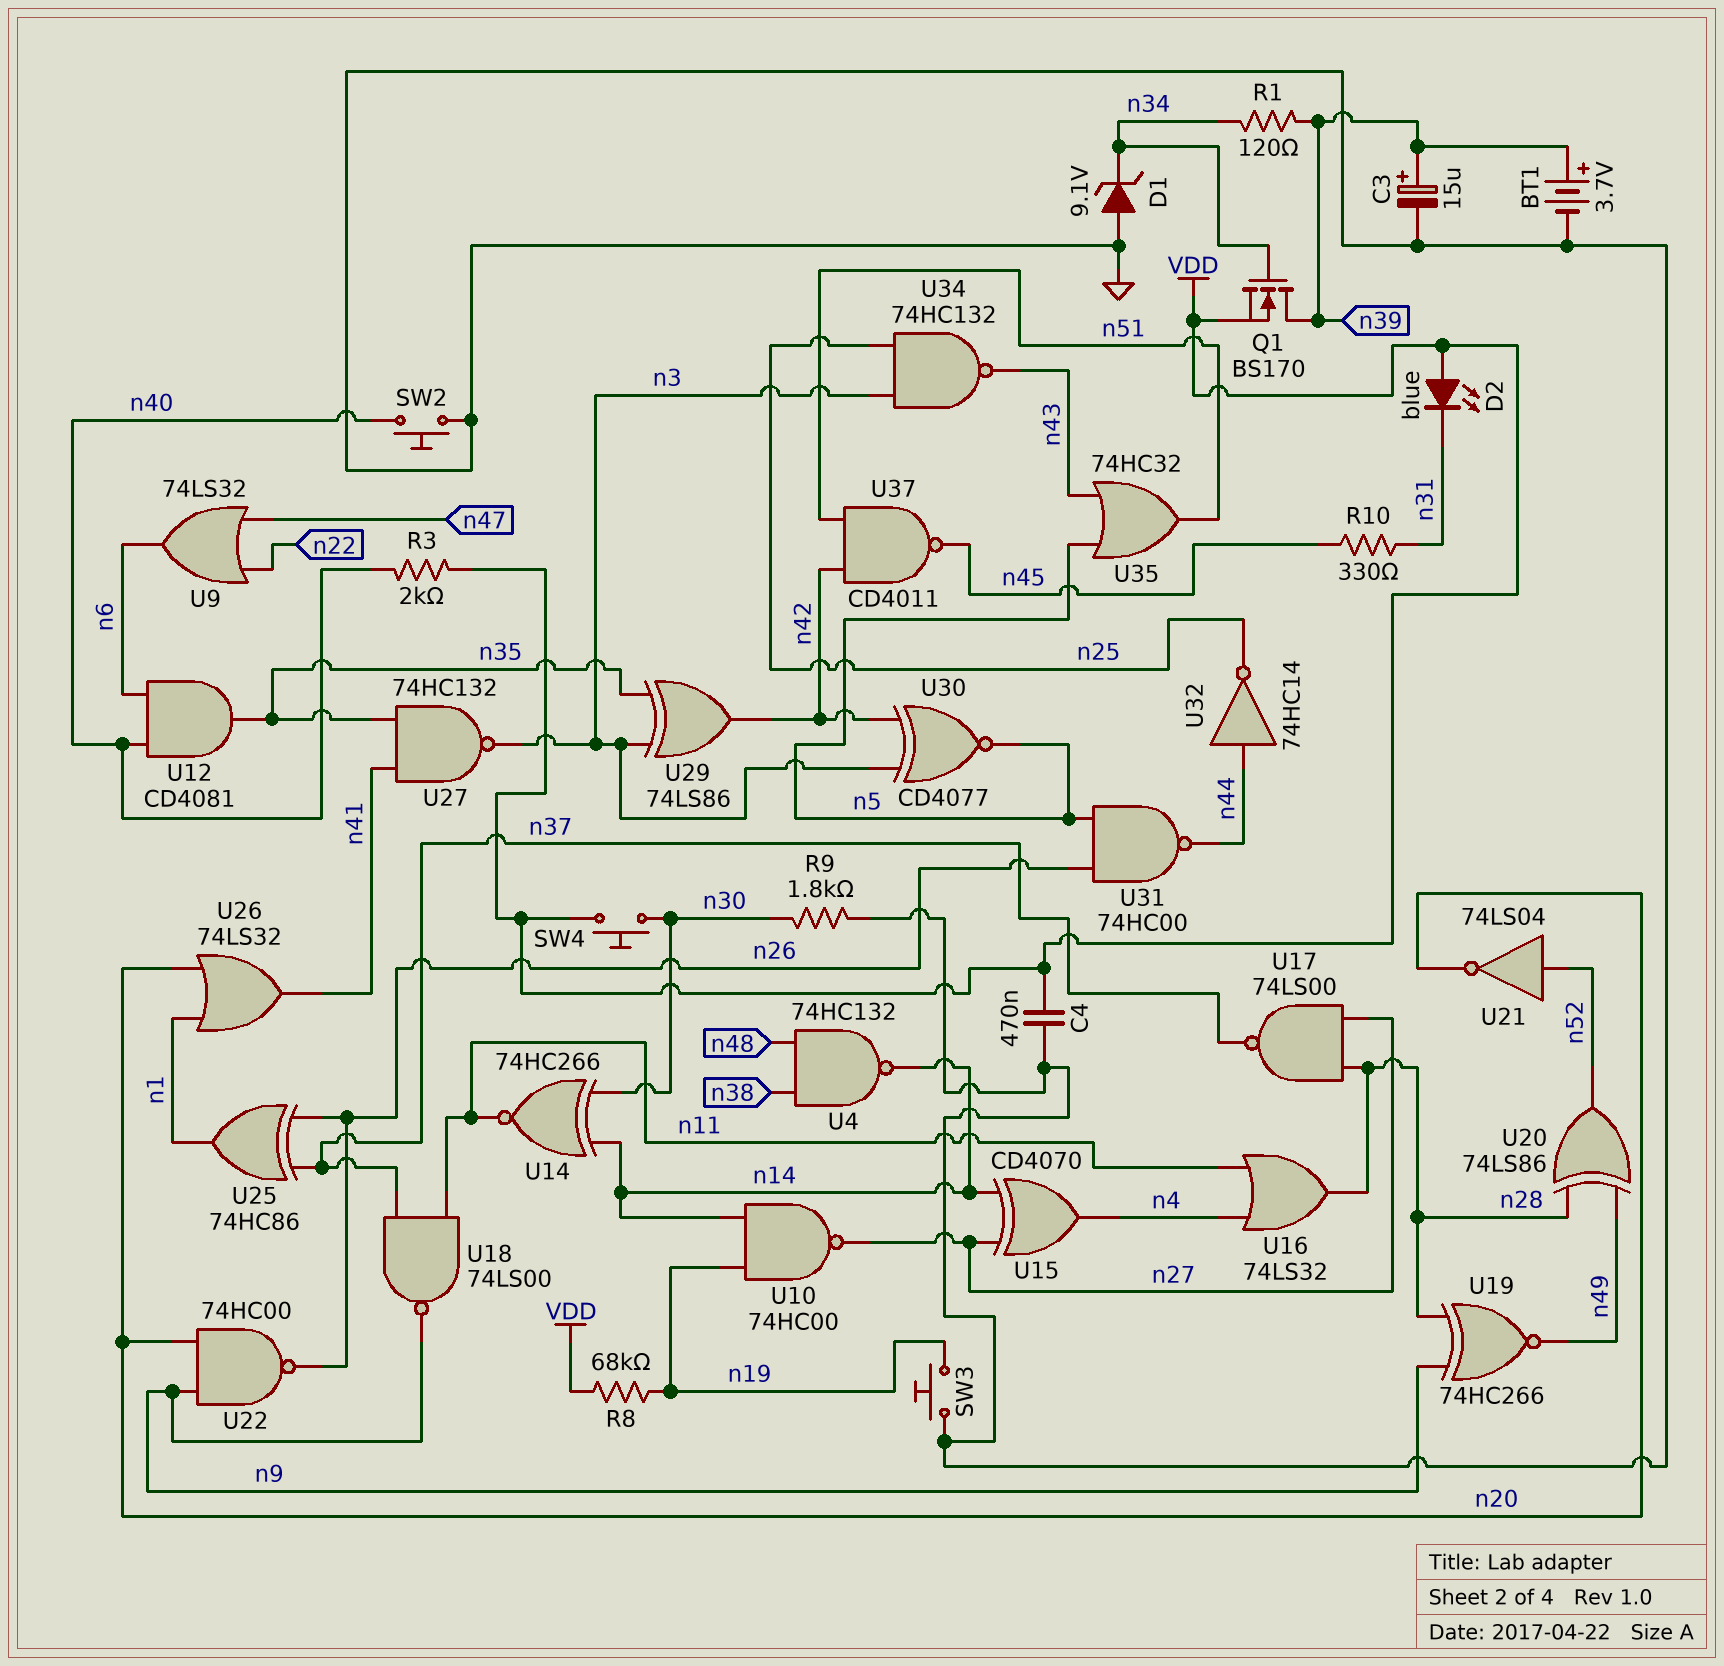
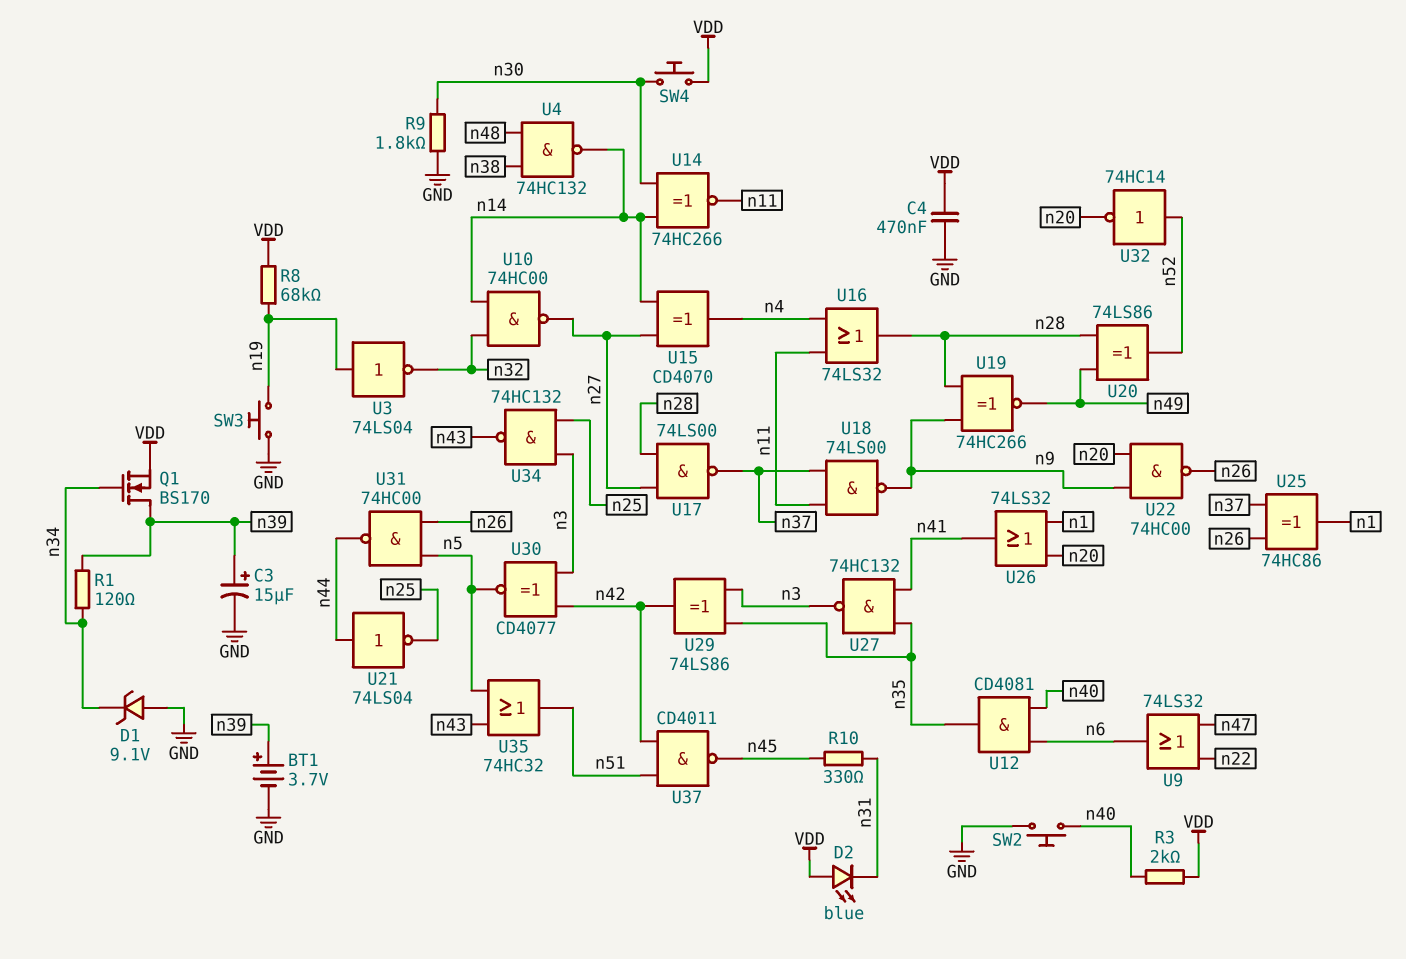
U3: none -> NOT 74LS04 (in n19, out n32)
U10: NAND 74HC00 (in n14, in n19, out n27) -> NAND 74HC00 (in n14, in n32, out n27)
U21: NOT 74LS04 (in n52, out n20) -> NOT 74LS04 (in n44, out n25)
U32: NOT 74HC14 (in n44, out n25) -> NOT 74HC14 (in n52, out n20)

